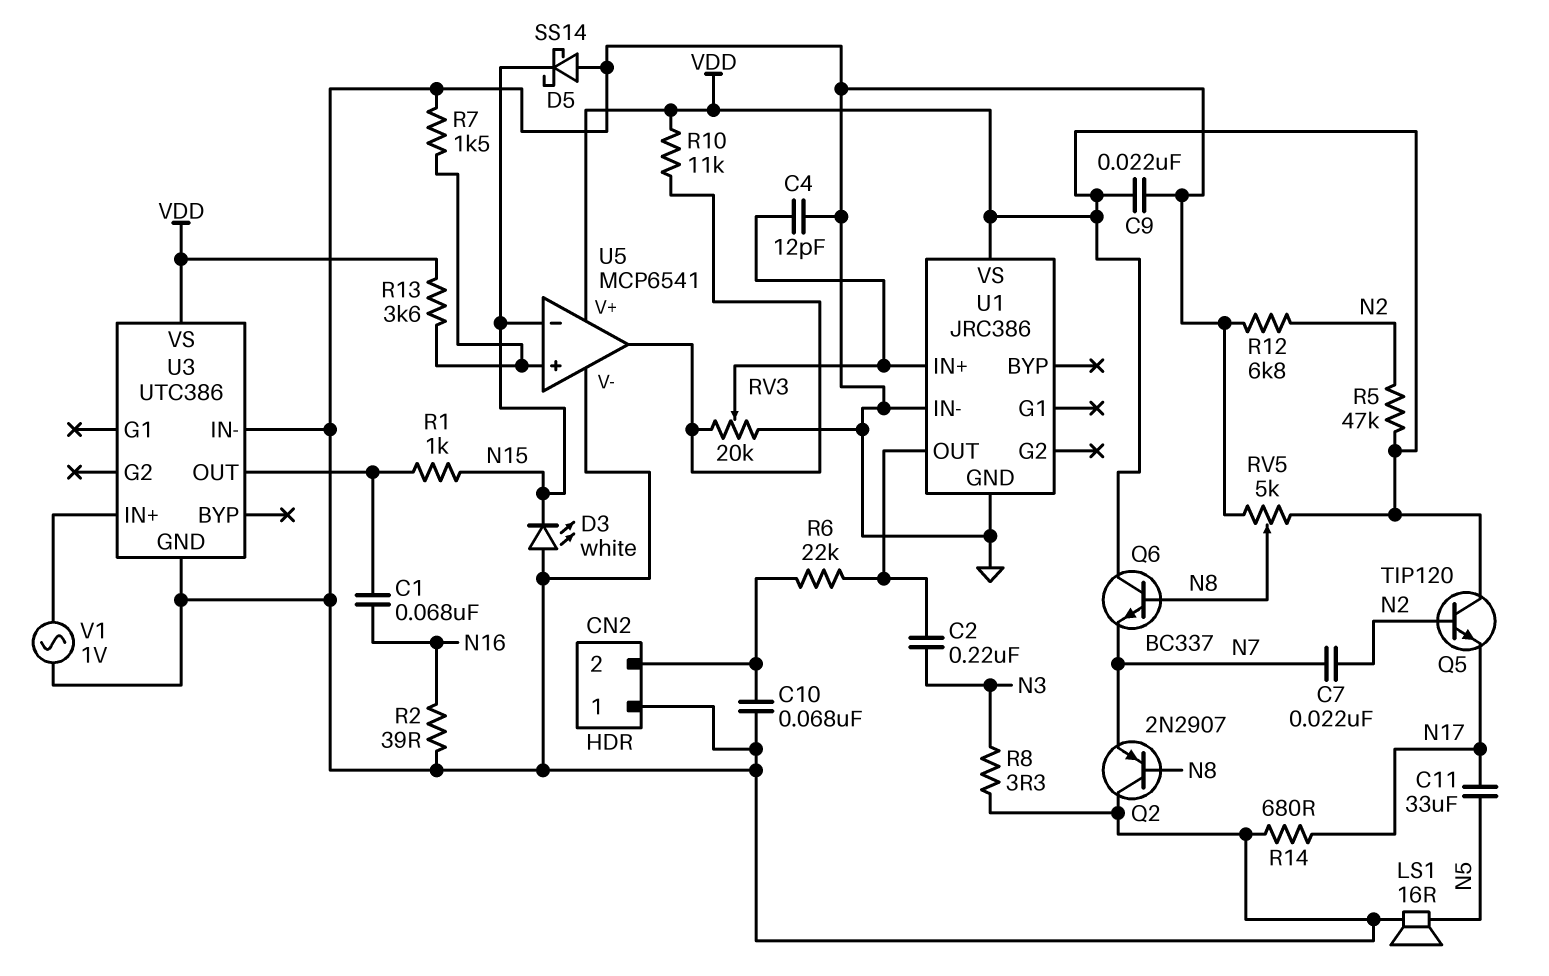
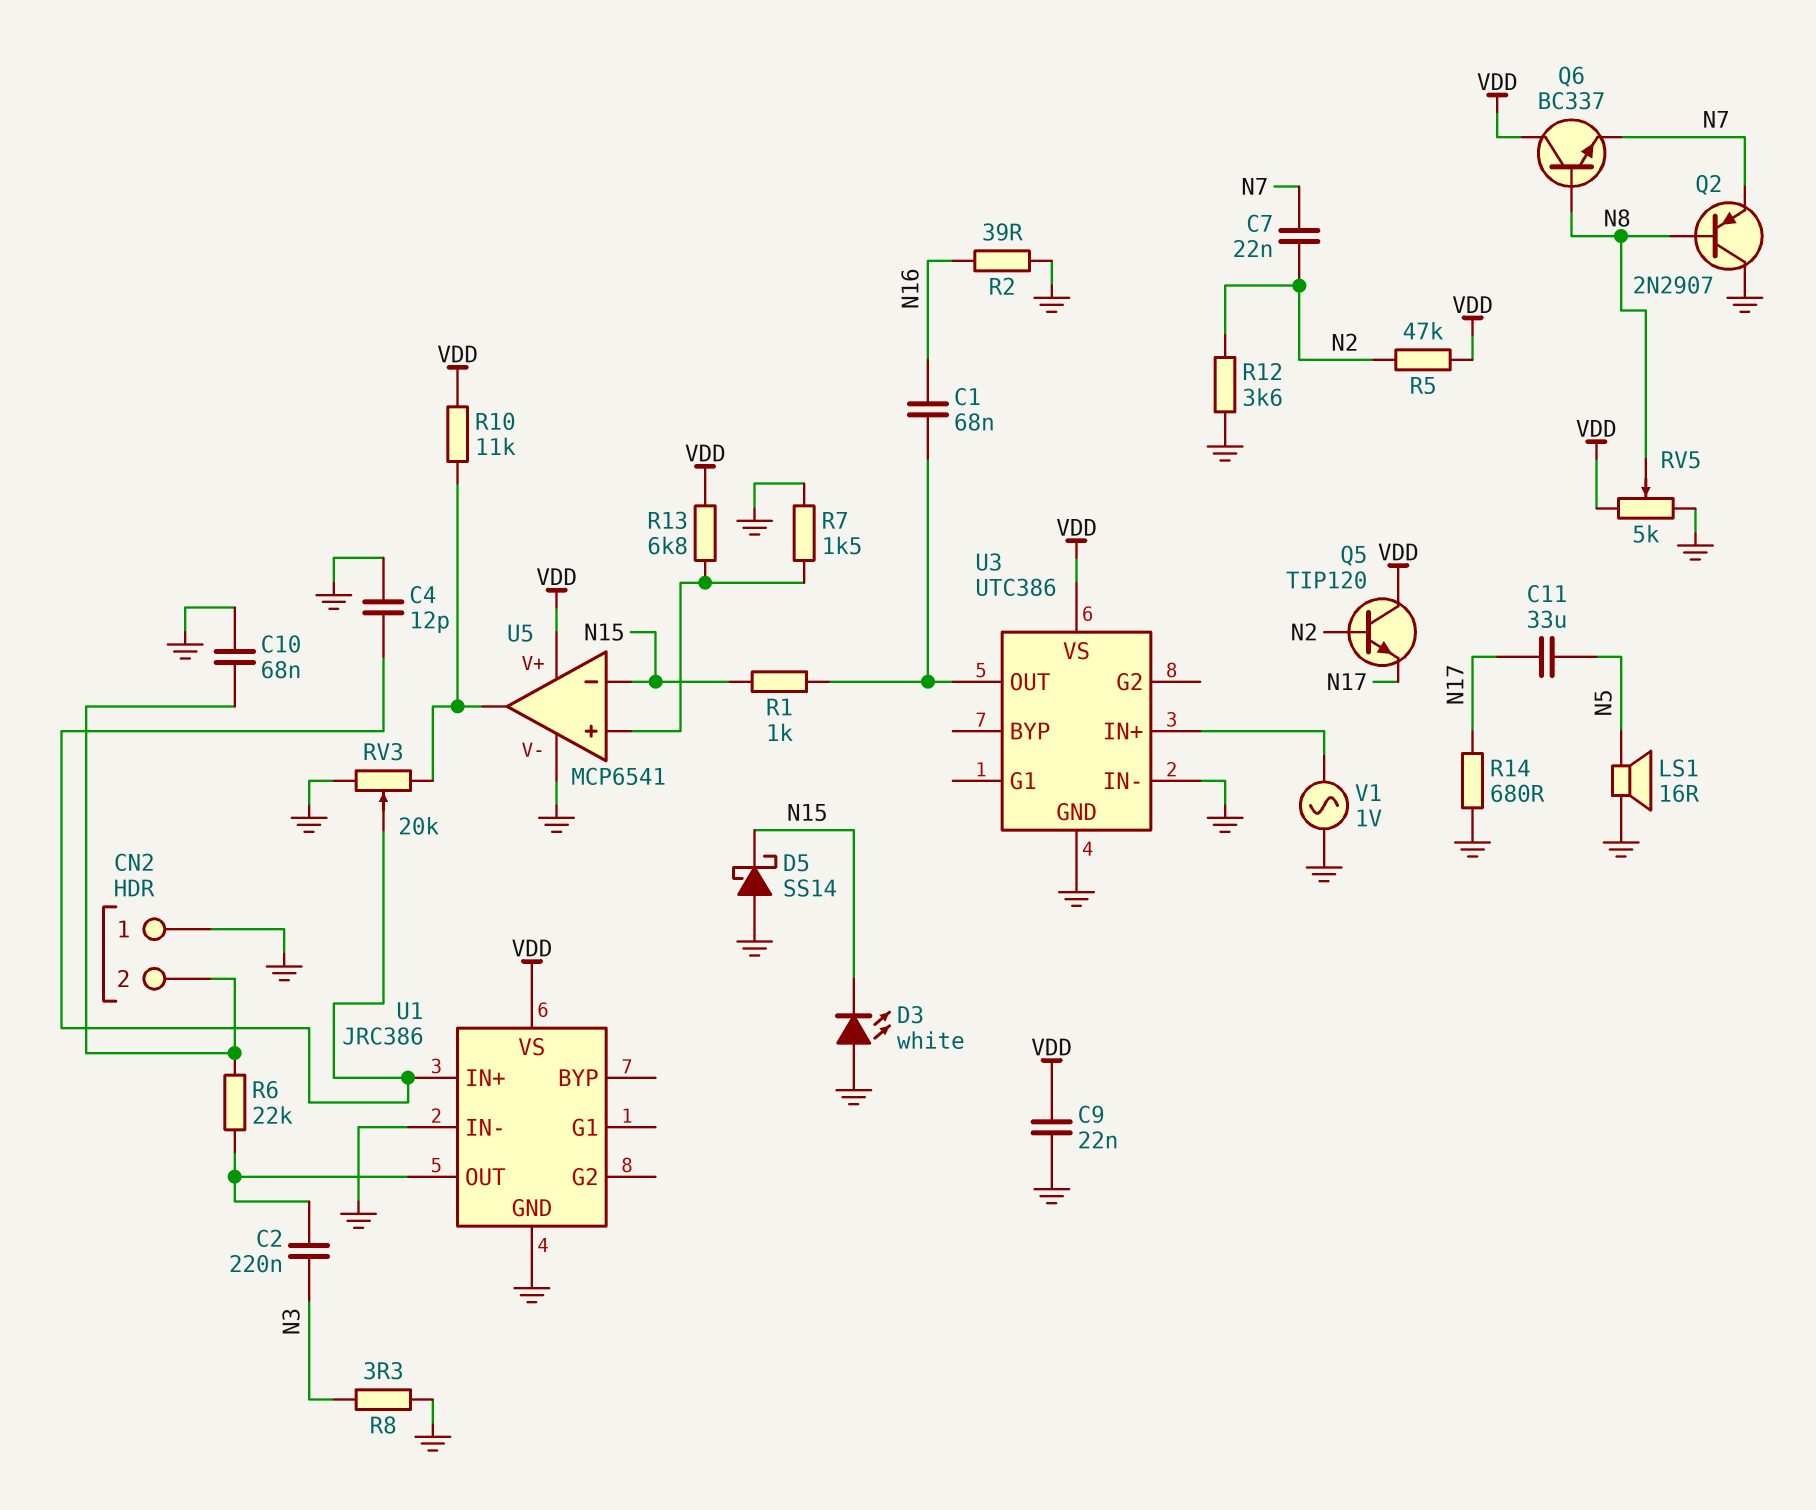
R12: 6.8k (GND, N2) -> 3.6k (GND, N2)
R13: 3.6k (U5/in+, VDD) -> 6.8k (U5/in+, VDD)

